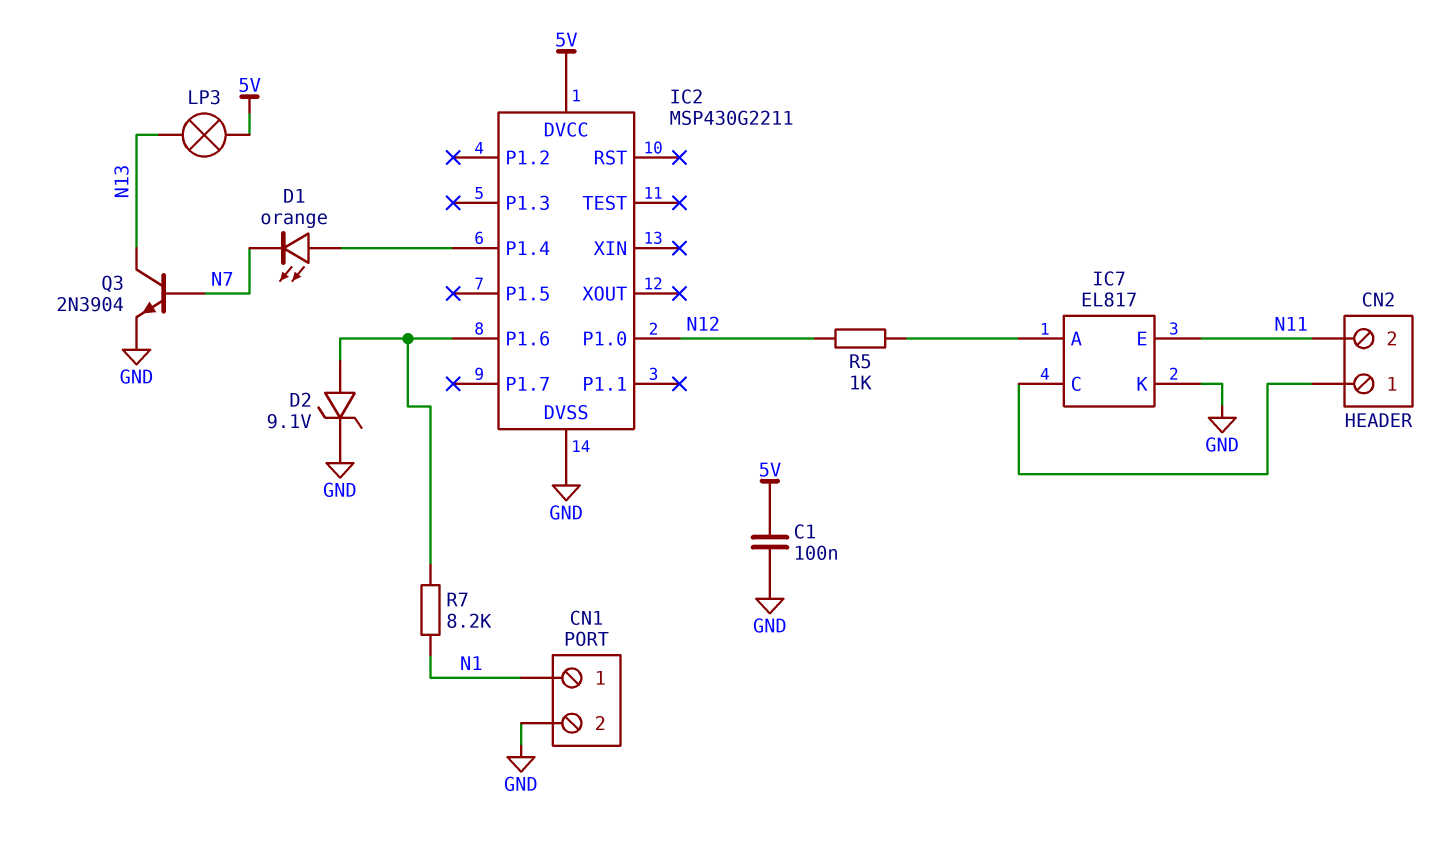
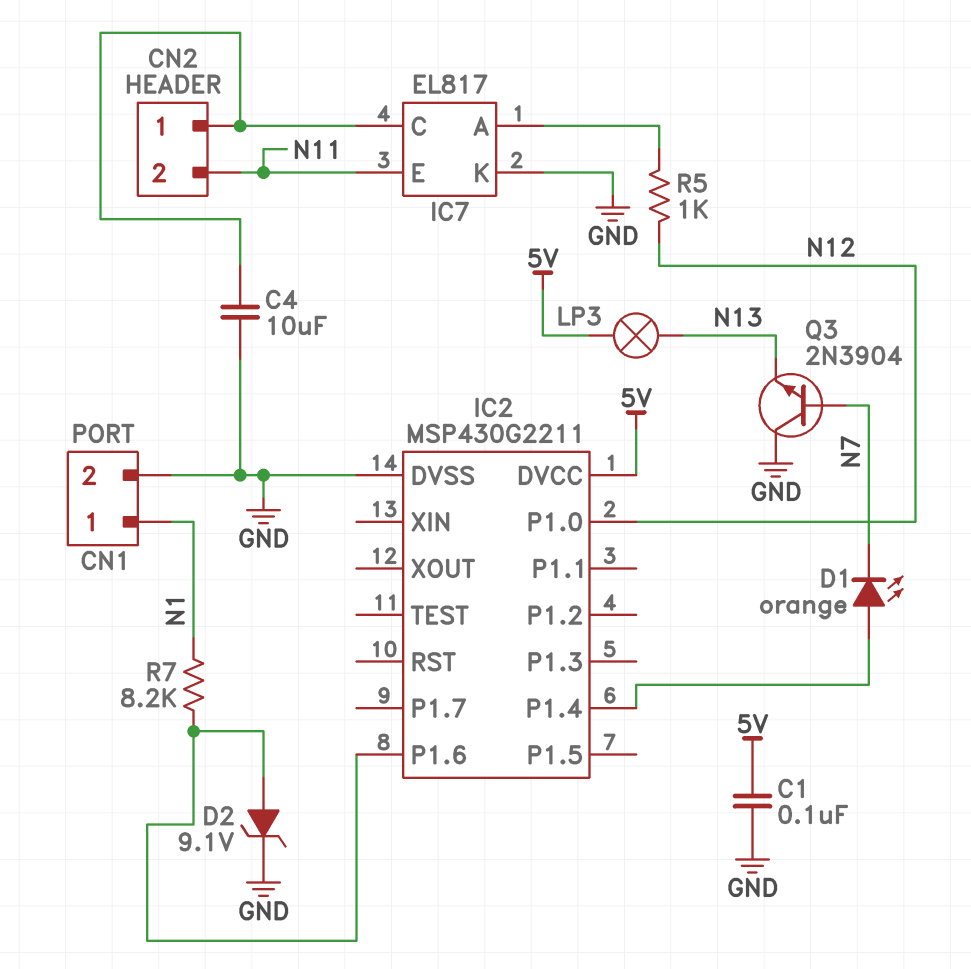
C4: none -> 10uF (CN2/1, GND)
Q3: NPN 2N3904 (B N7, C N13, E GND) -> NPN 2N3904 (B N7, C GND, E N13)

